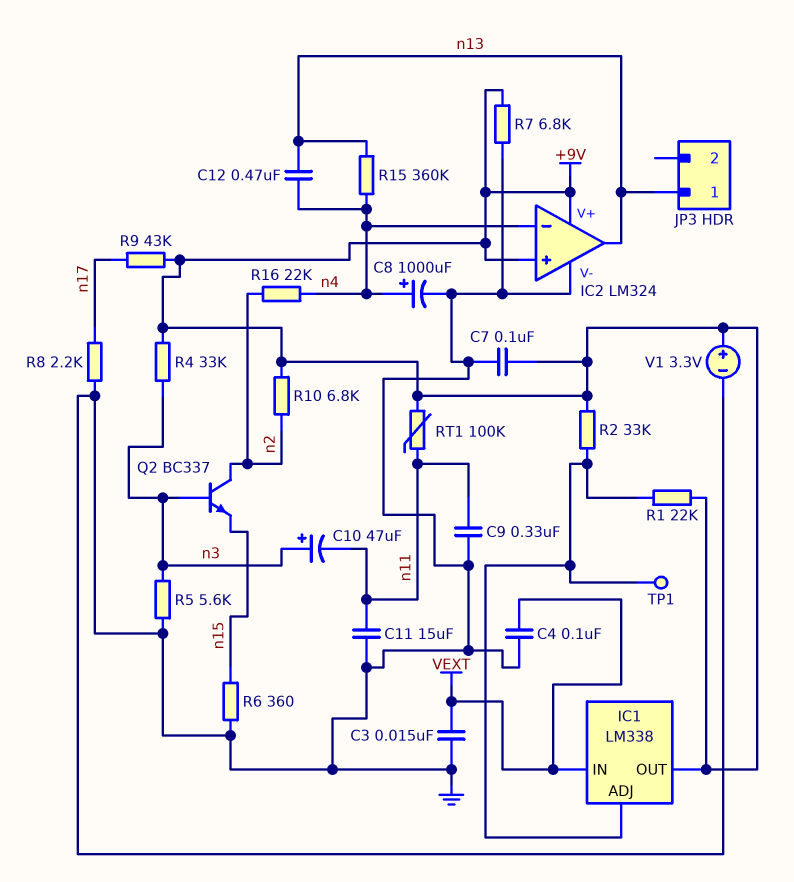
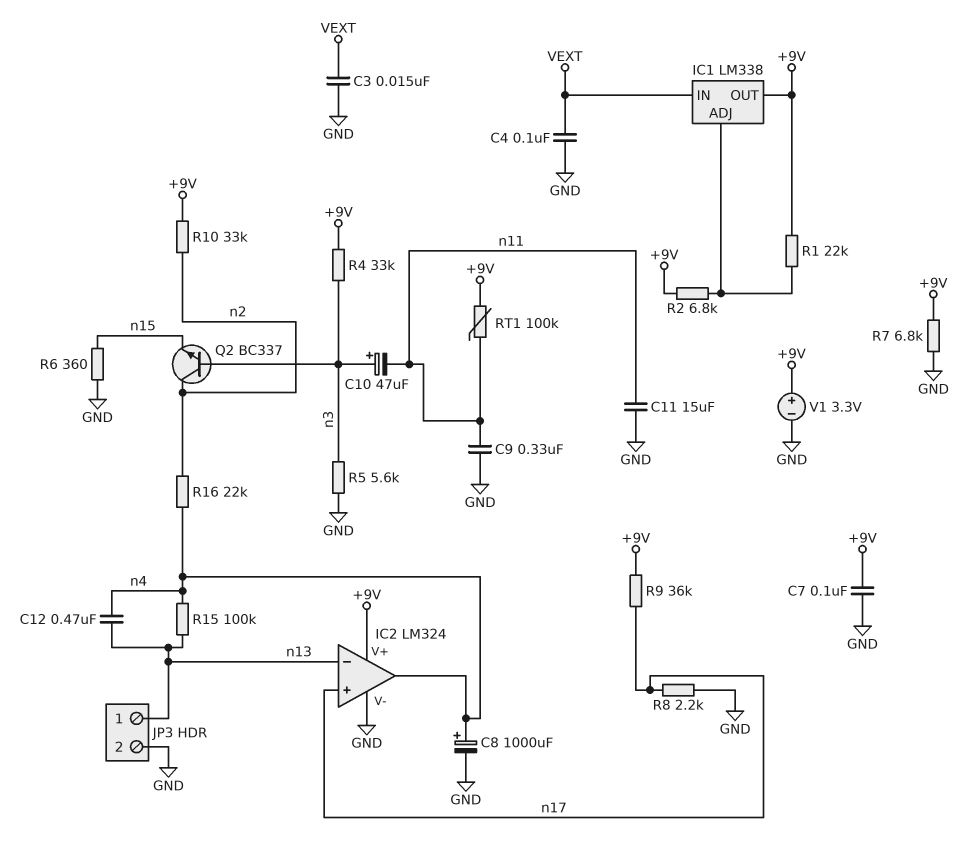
IC2 pin in+: +9V -> n17
IC2 pin in-: n4 -> n13
IC2 pin out: n13 -> n4
JP3 pin 2: none -> GND
R2: 33k (+9V, IC1/ADJ) -> 6.8k (+9V, IC1/ADJ)
R9: 43k (+9V, n17) -> 36k (+9V, n17)
R10: 6.8k (+9V, n2) -> 33k (+9V, n2)
R15: 360k (n4, n13) -> 100k (n4, n13)
TP1: test point (IC1/ADJ) -> none

